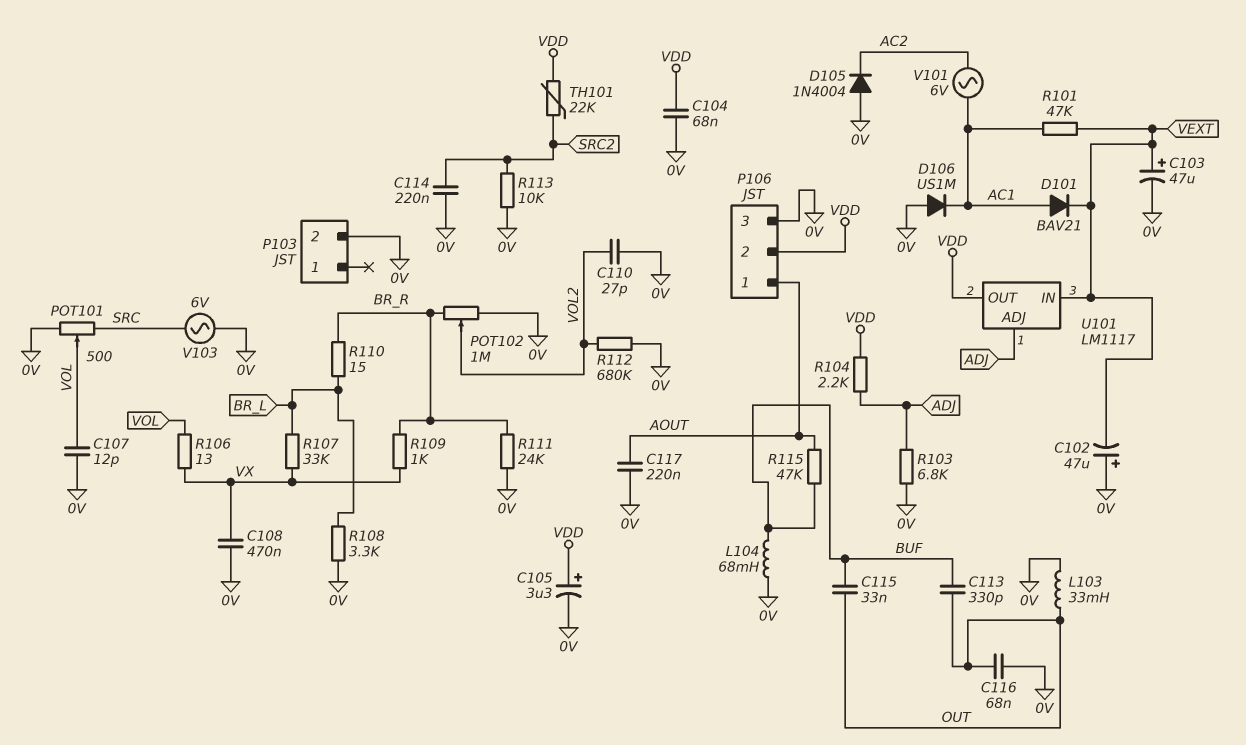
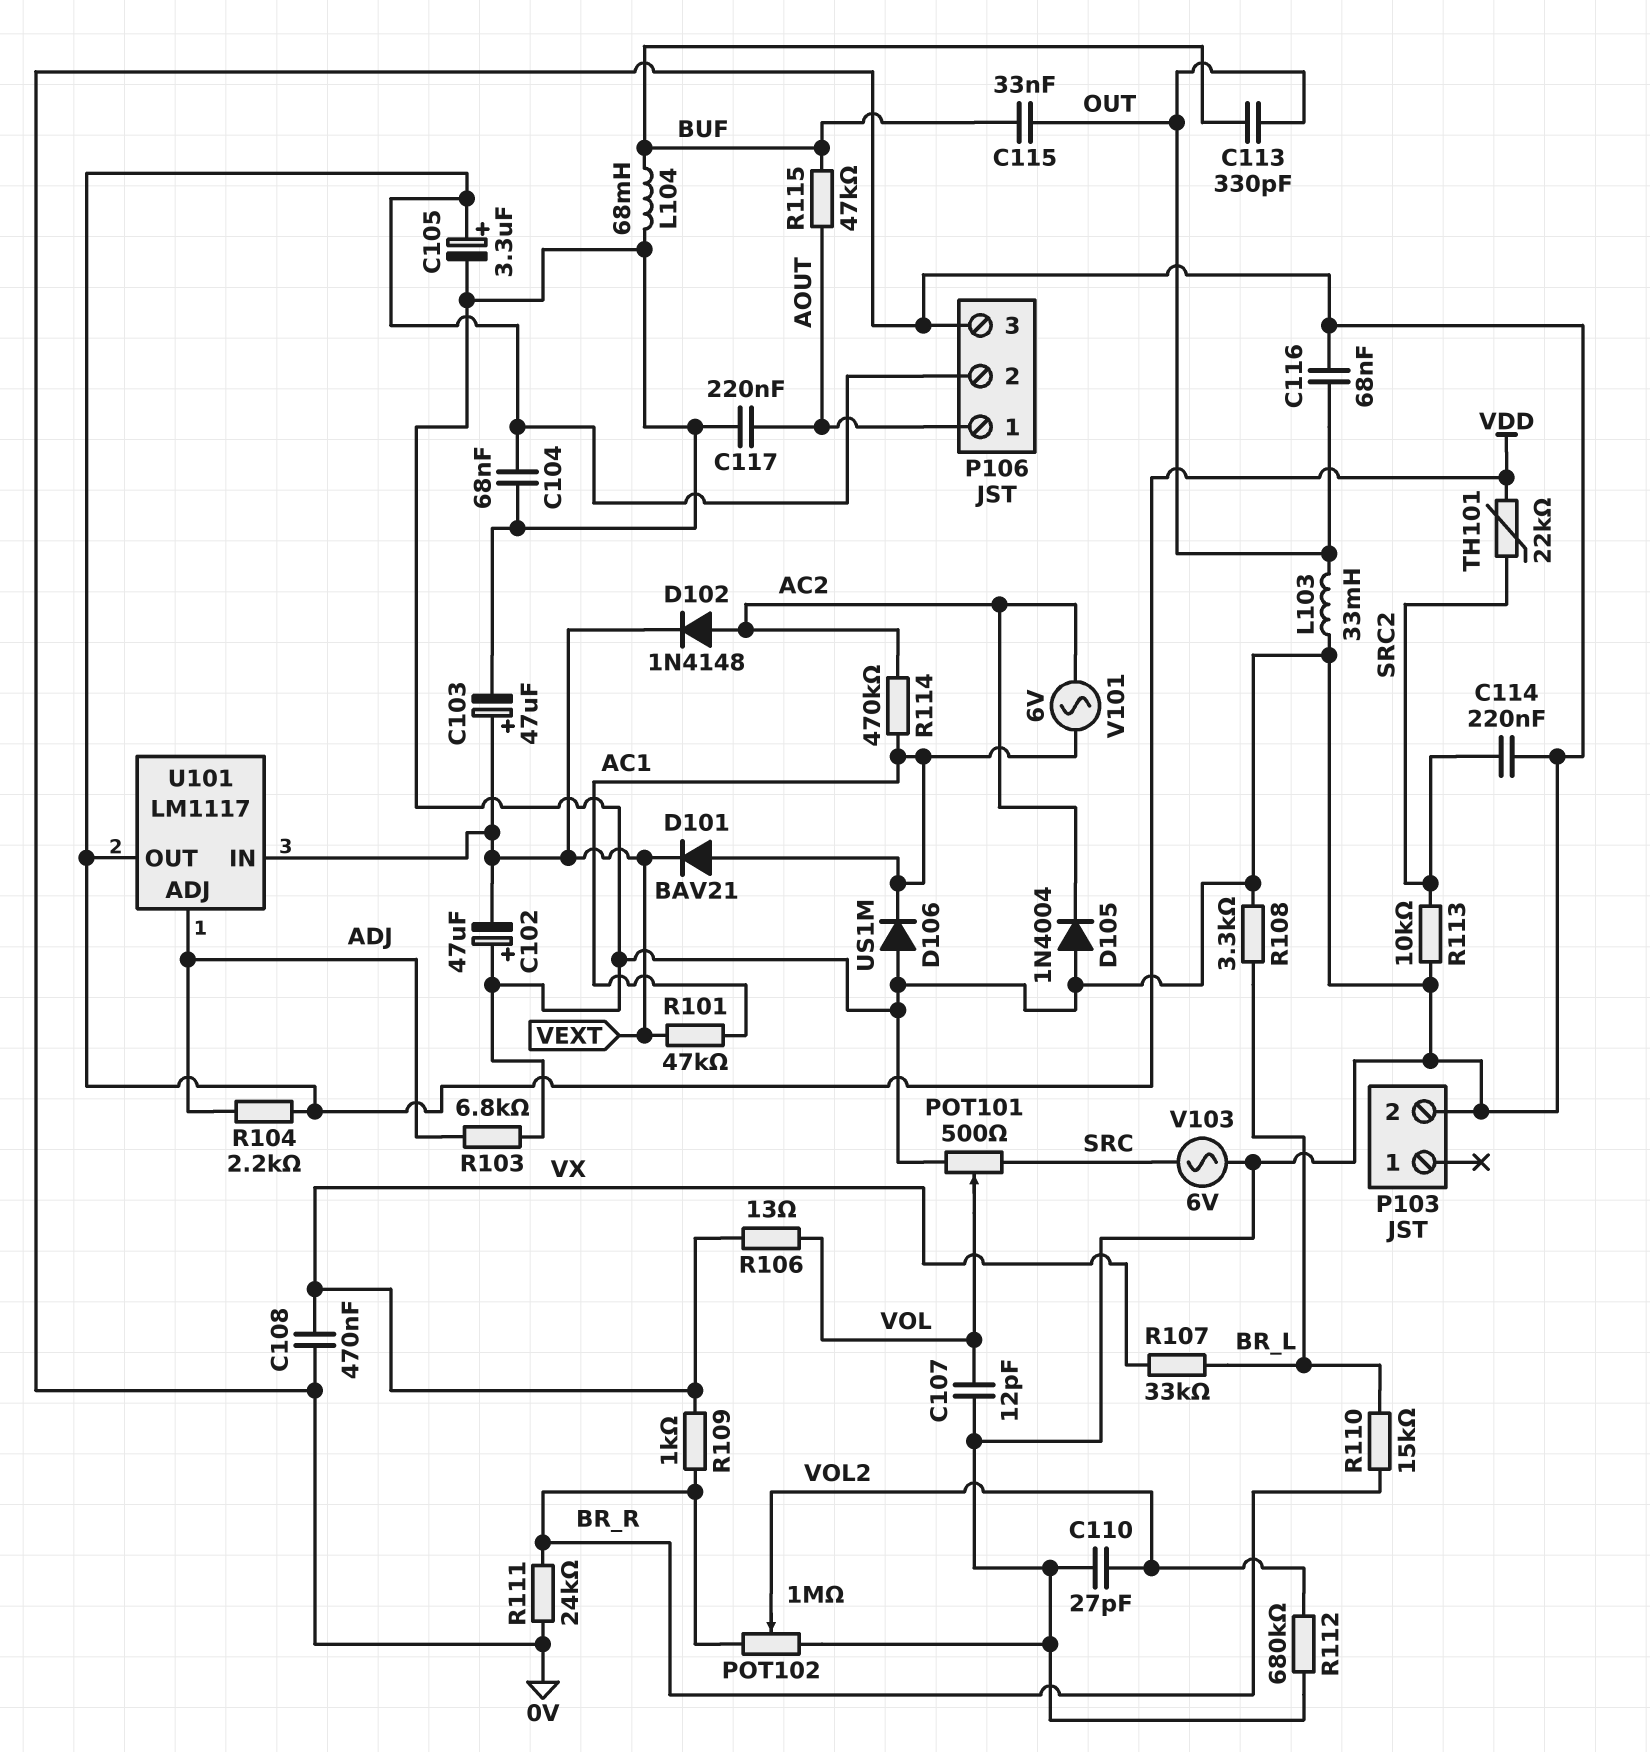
D102: none -> diode 1N4148 (A AC2, K VEXT)
R110: 15 (BR_L, BR_R) -> 15k (BR_L, BR_R)
R114: none -> 470k (AC1, AC2)

